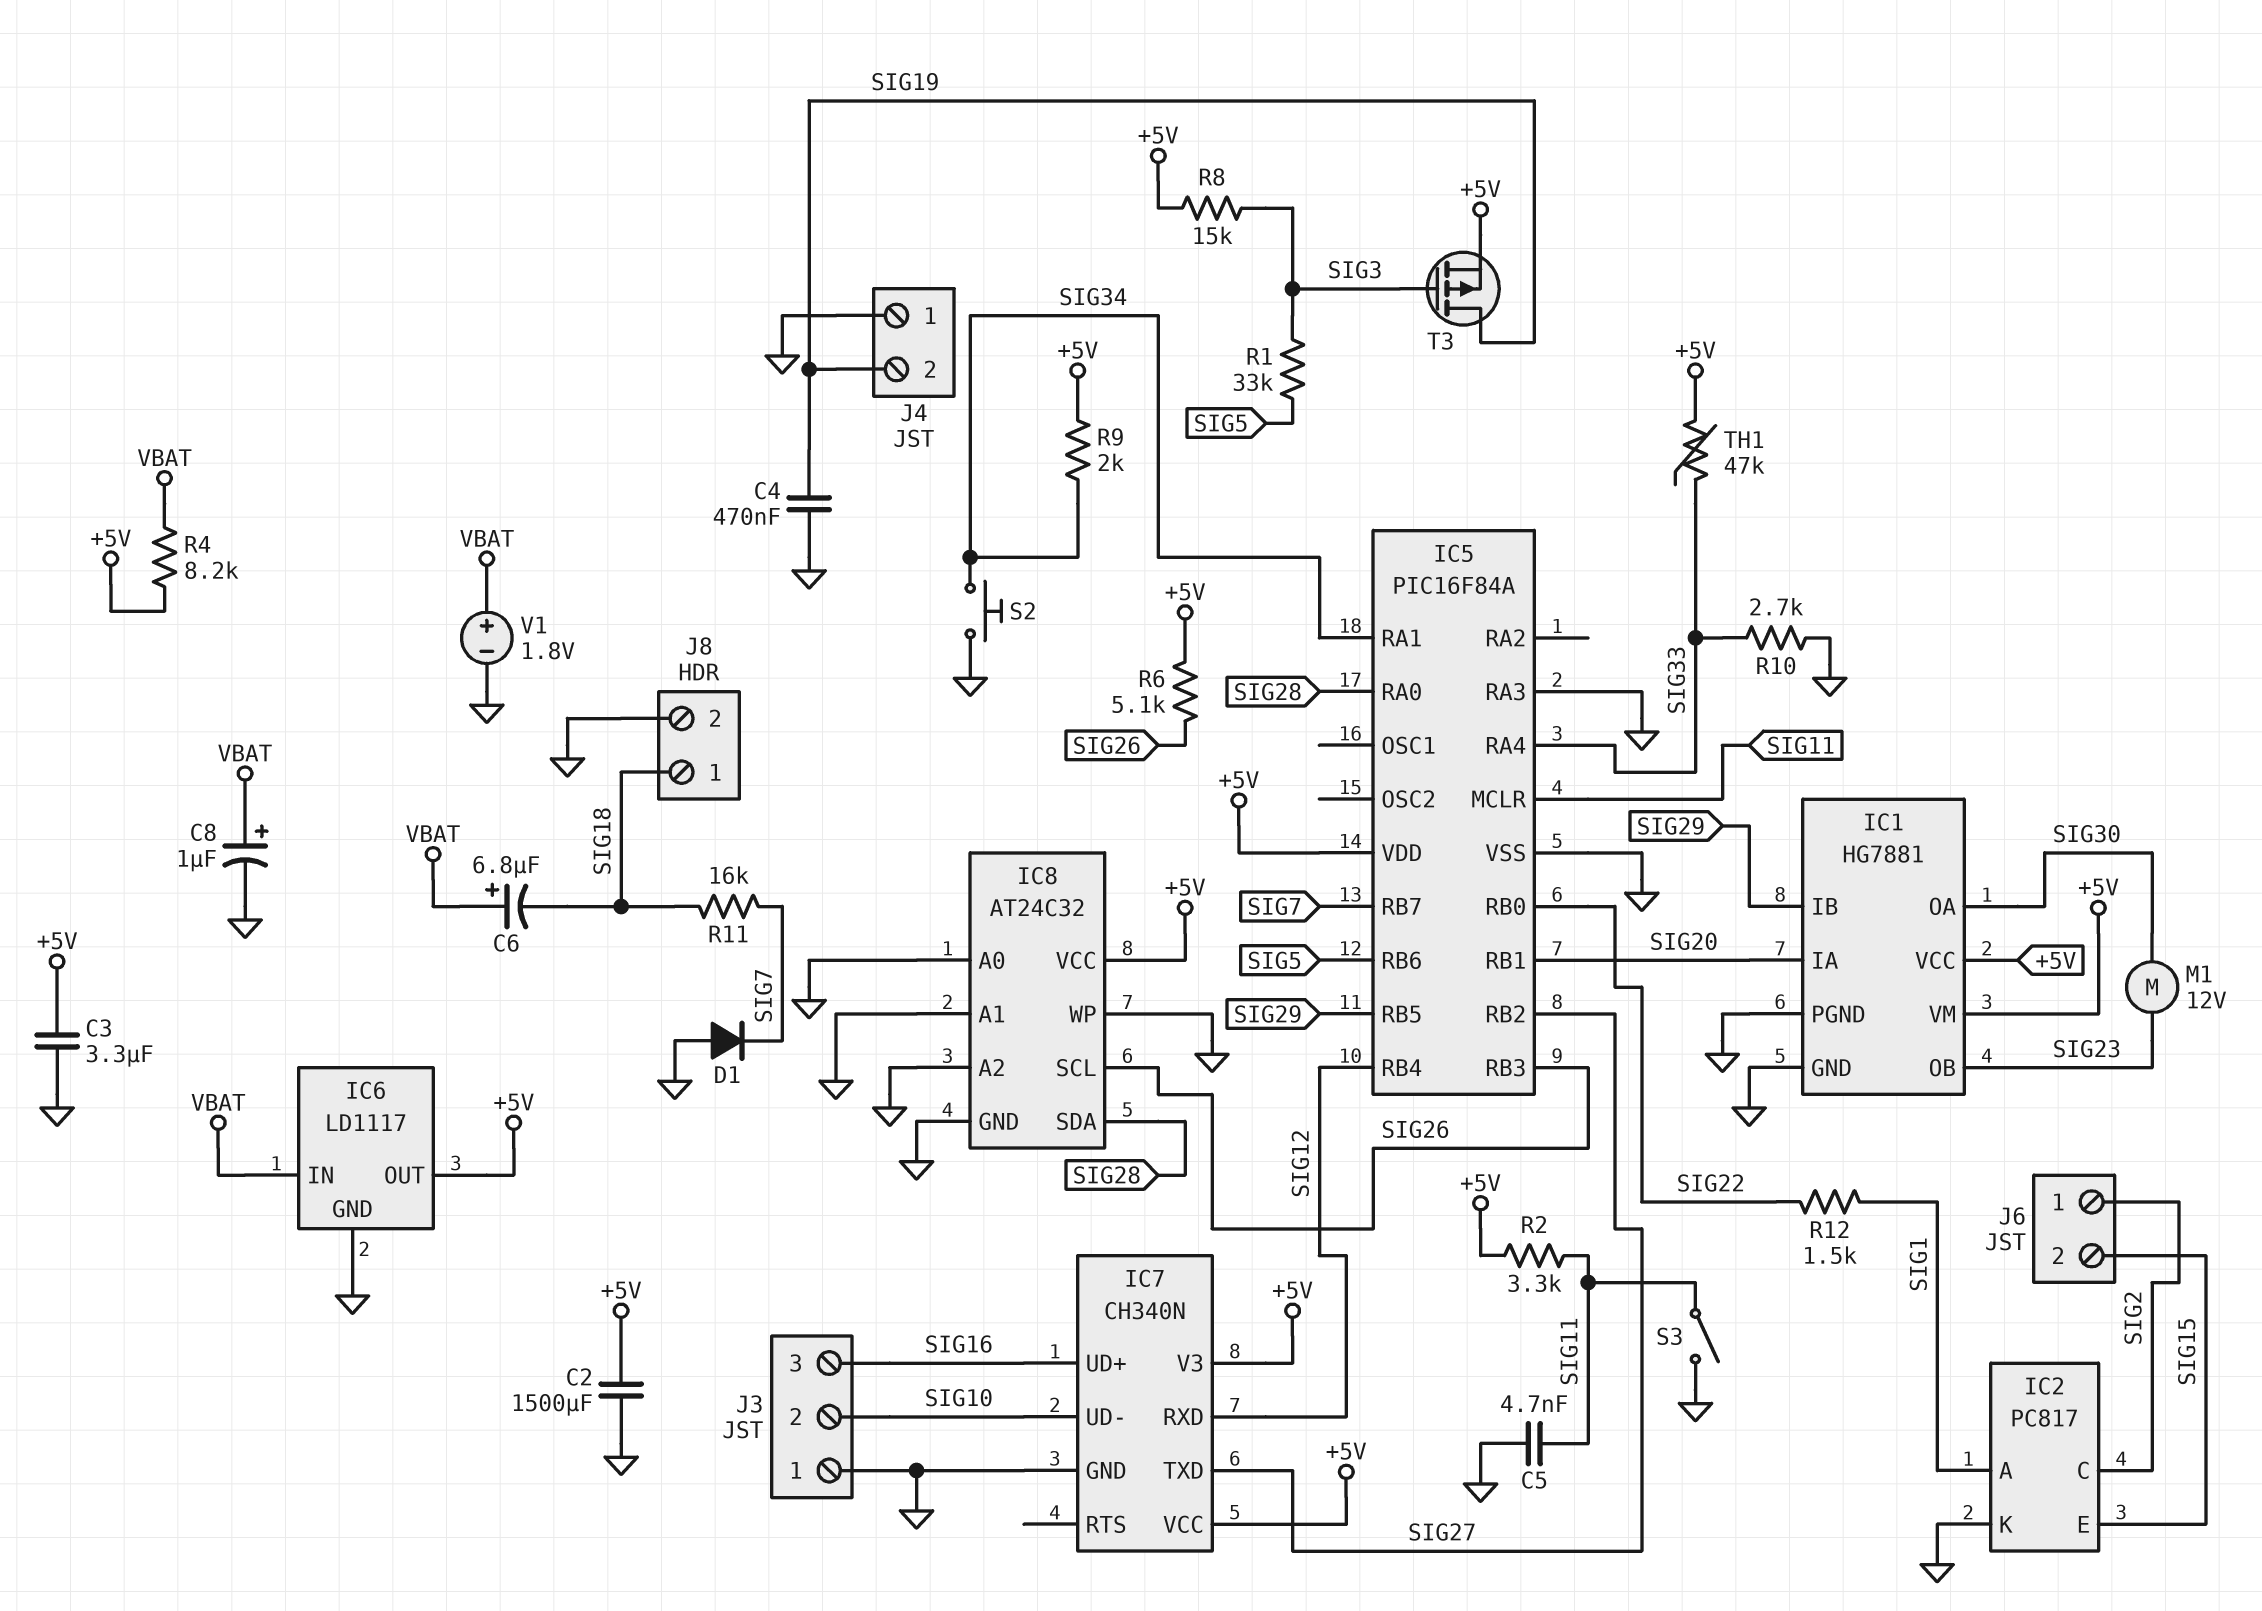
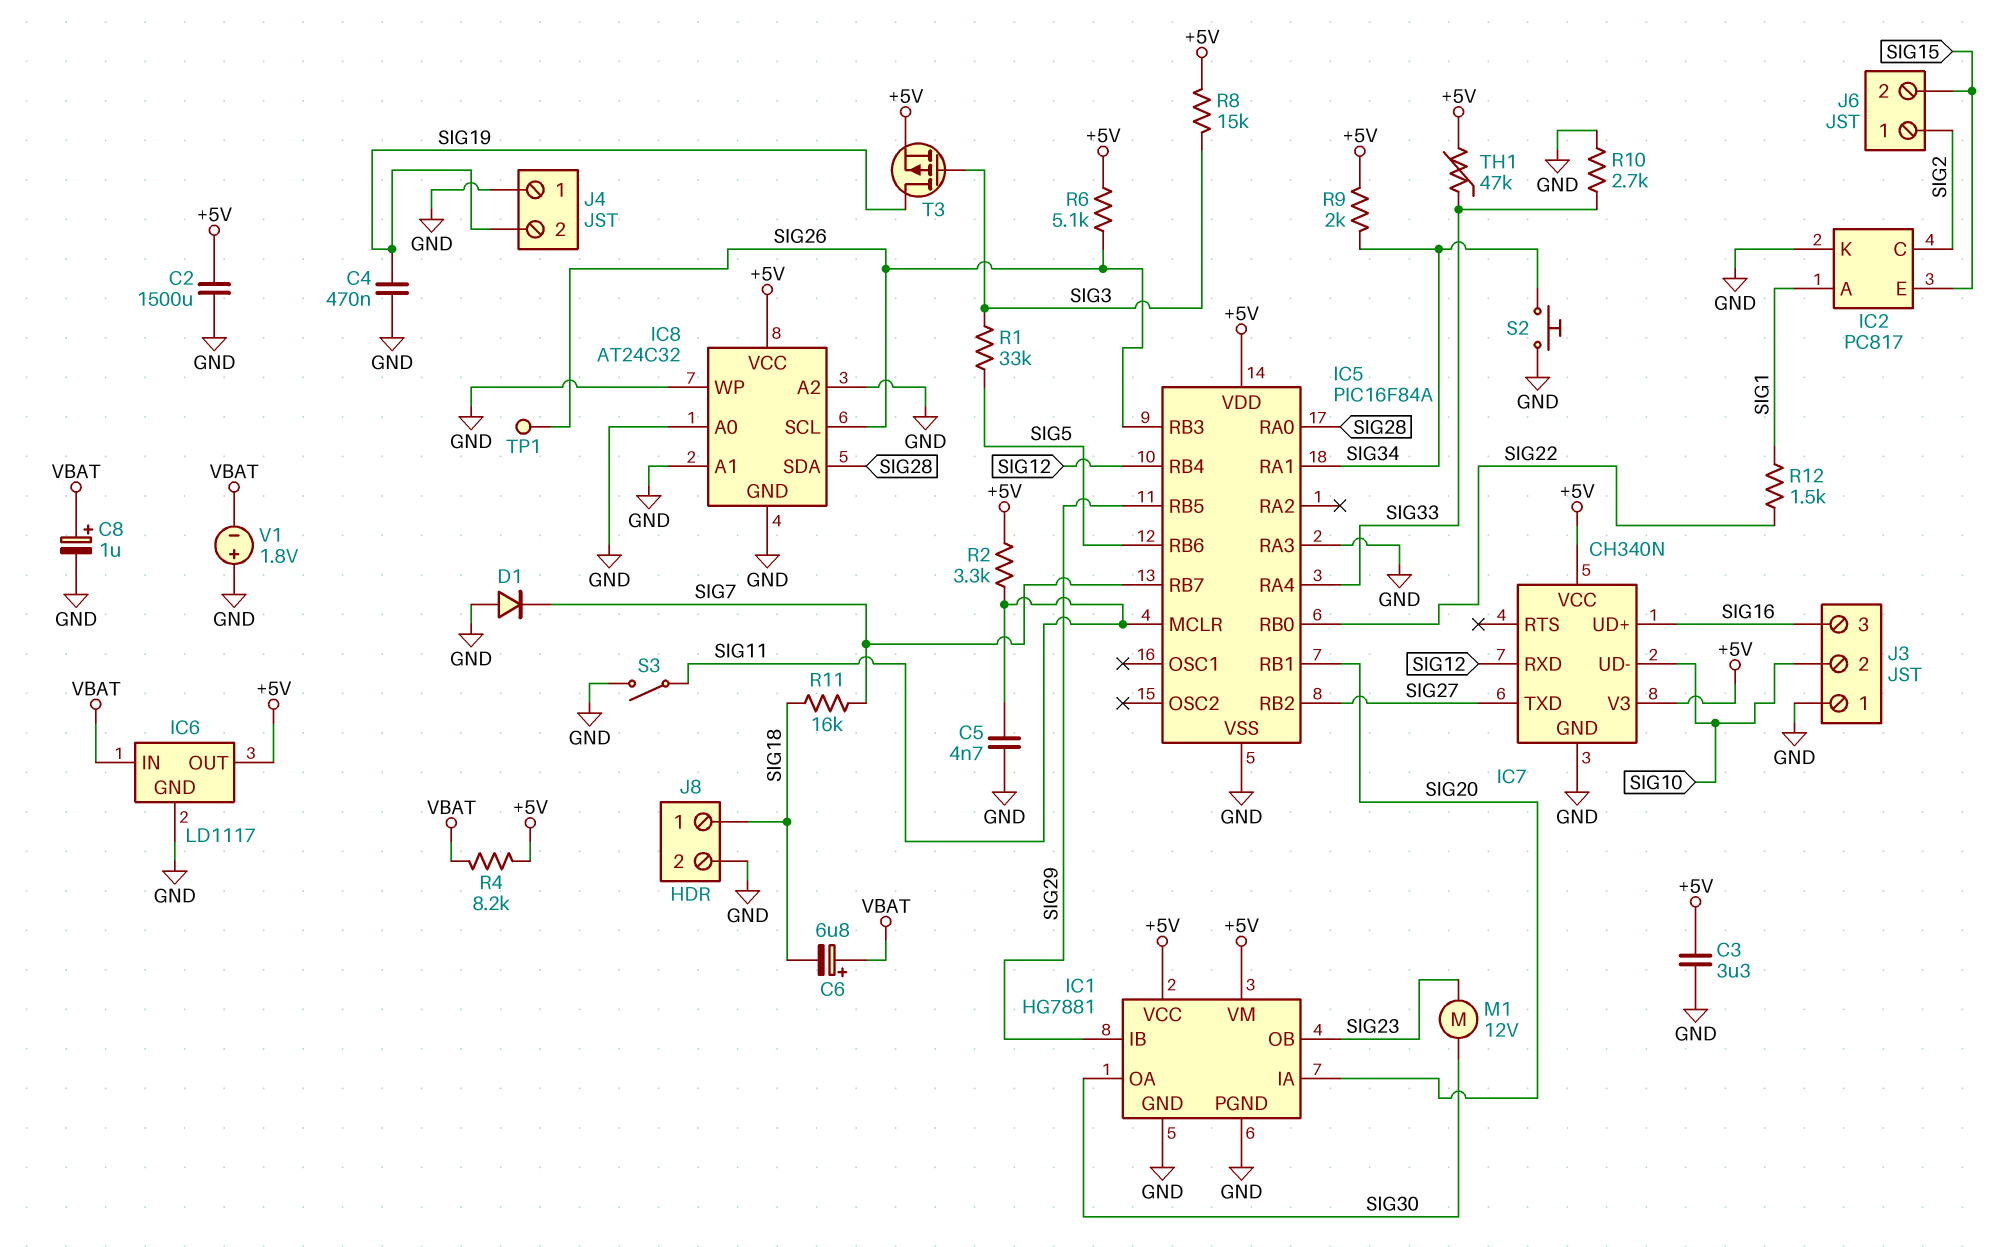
TP1: none -> test point (SIG26)
V1: 1.8V (plus VBAT, minus GND) -> 1.8V (plus GND, minus VBAT)

